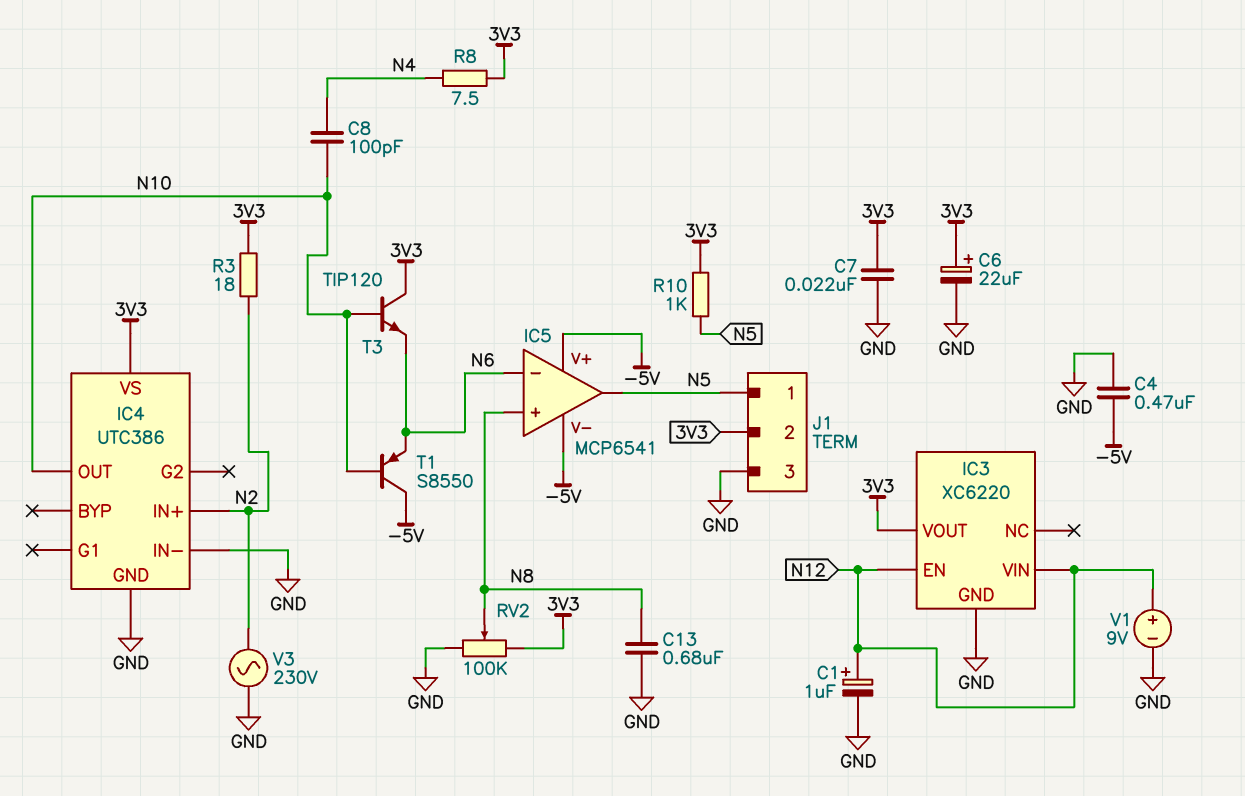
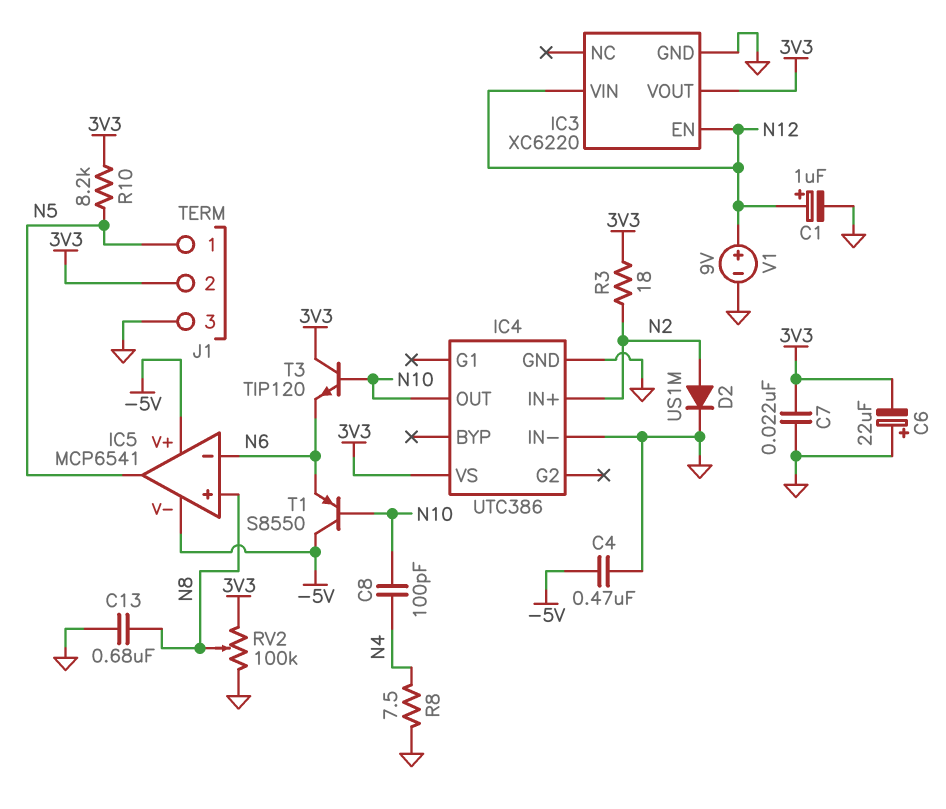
C6: 22uF (plus 3V3, minus GND) -> 22uF (plus GND, minus 3V3)
D2: none -> diode US1M (A N2, K GND)
R8: 7.5 (3V3, N4) -> 7.5 (GND, N4)
R10: 1k (3V3, N5) -> 8.2k (3V3, N5)
V3: AC 230V (GND, N2) -> none

